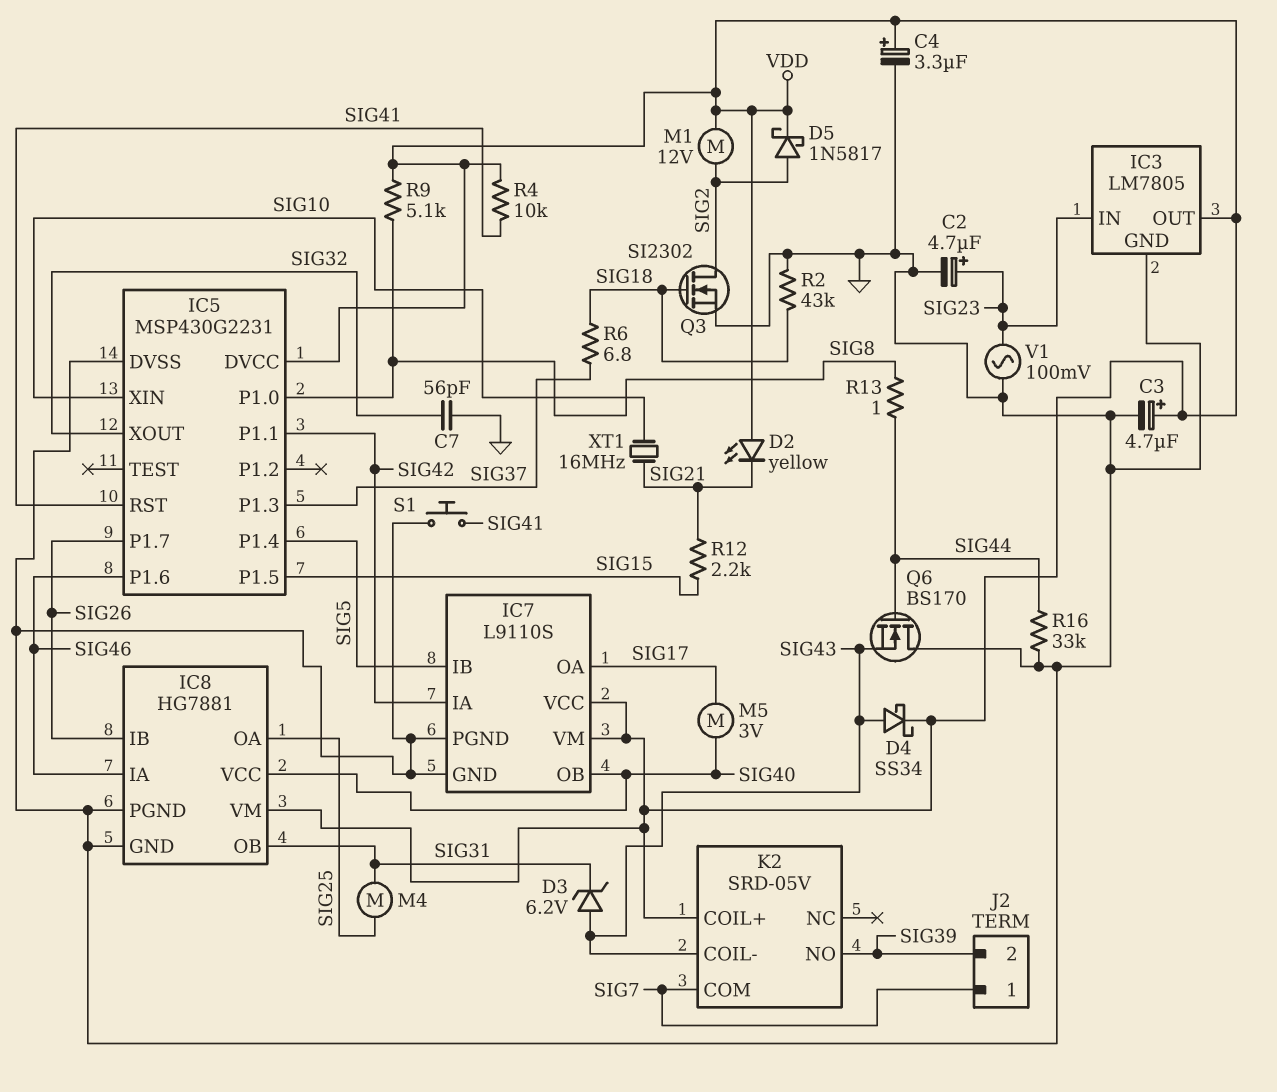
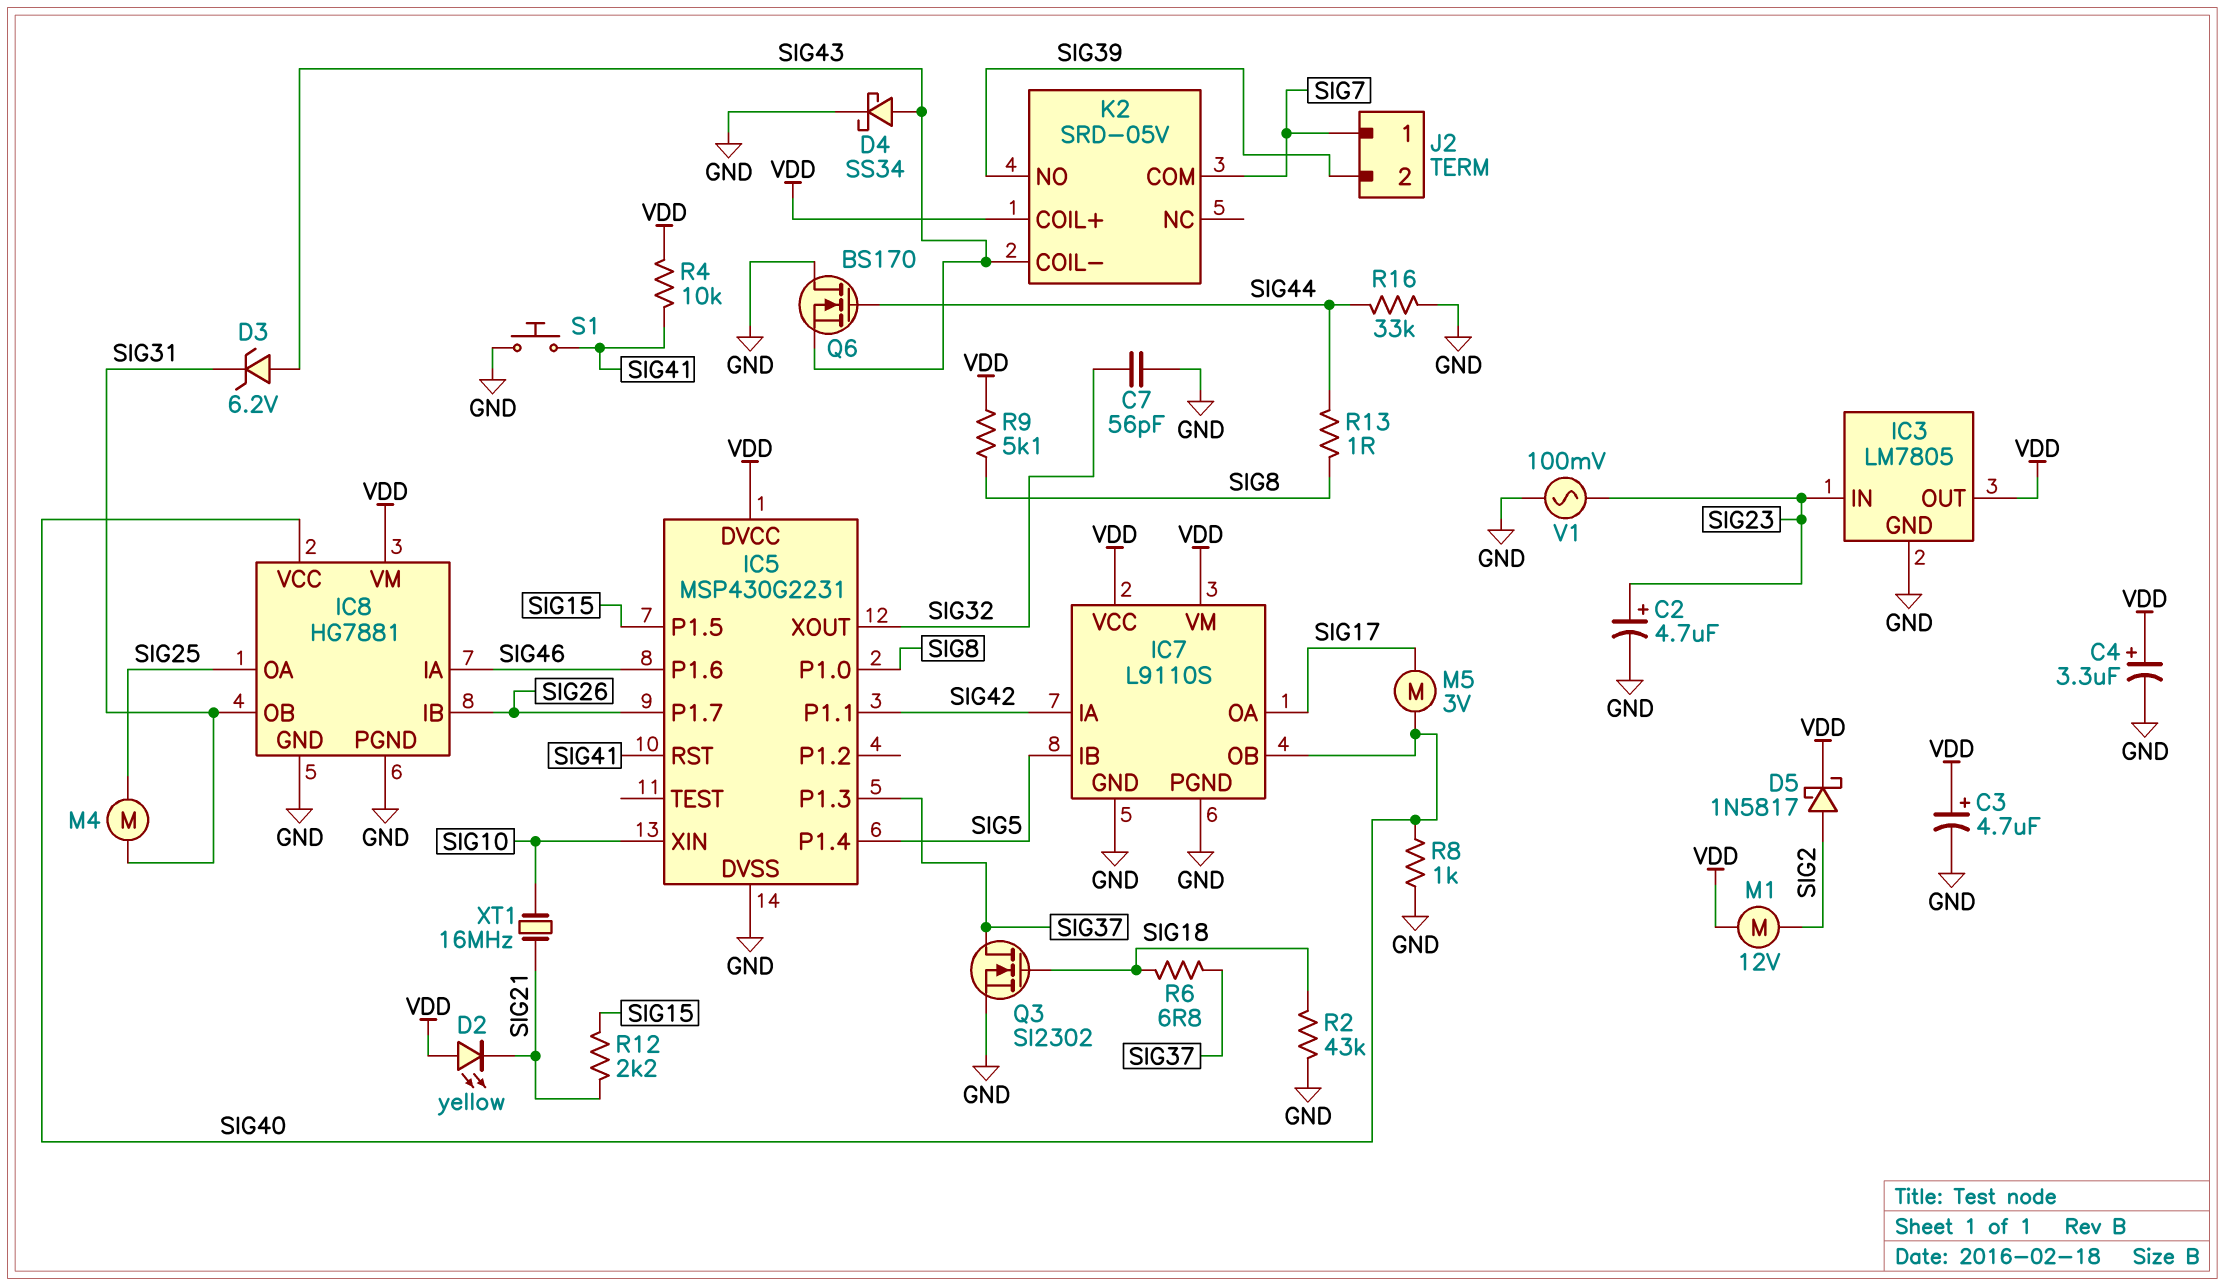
D4: schottky SS34 (A SIG43, K VDD) -> schottky SS34 (A SIG43, K GND)
Q3: NMOS SI2302 (G SIG18, D SIG2, S GND) -> NMOS SI2302 (G SIG18, D SIG37, S GND)
R8: none -> 1k (GND, SIG40)

